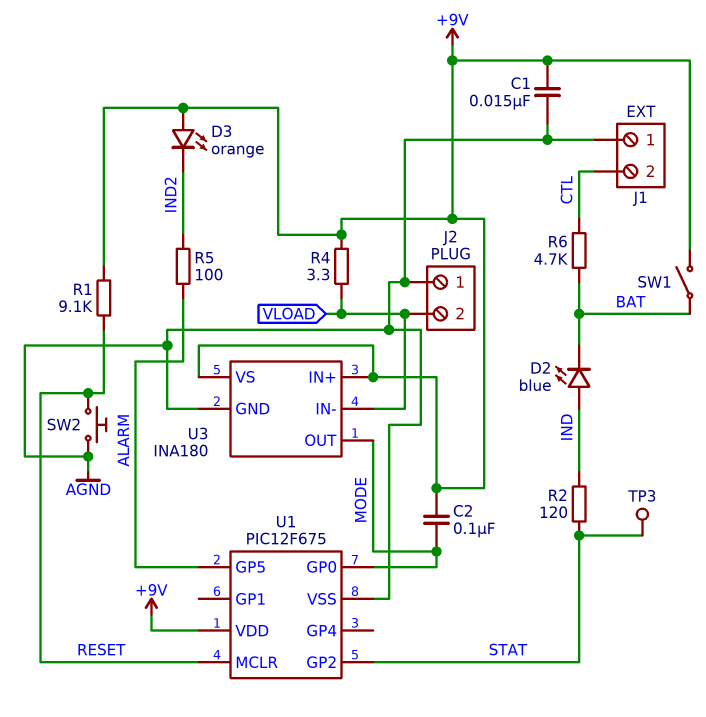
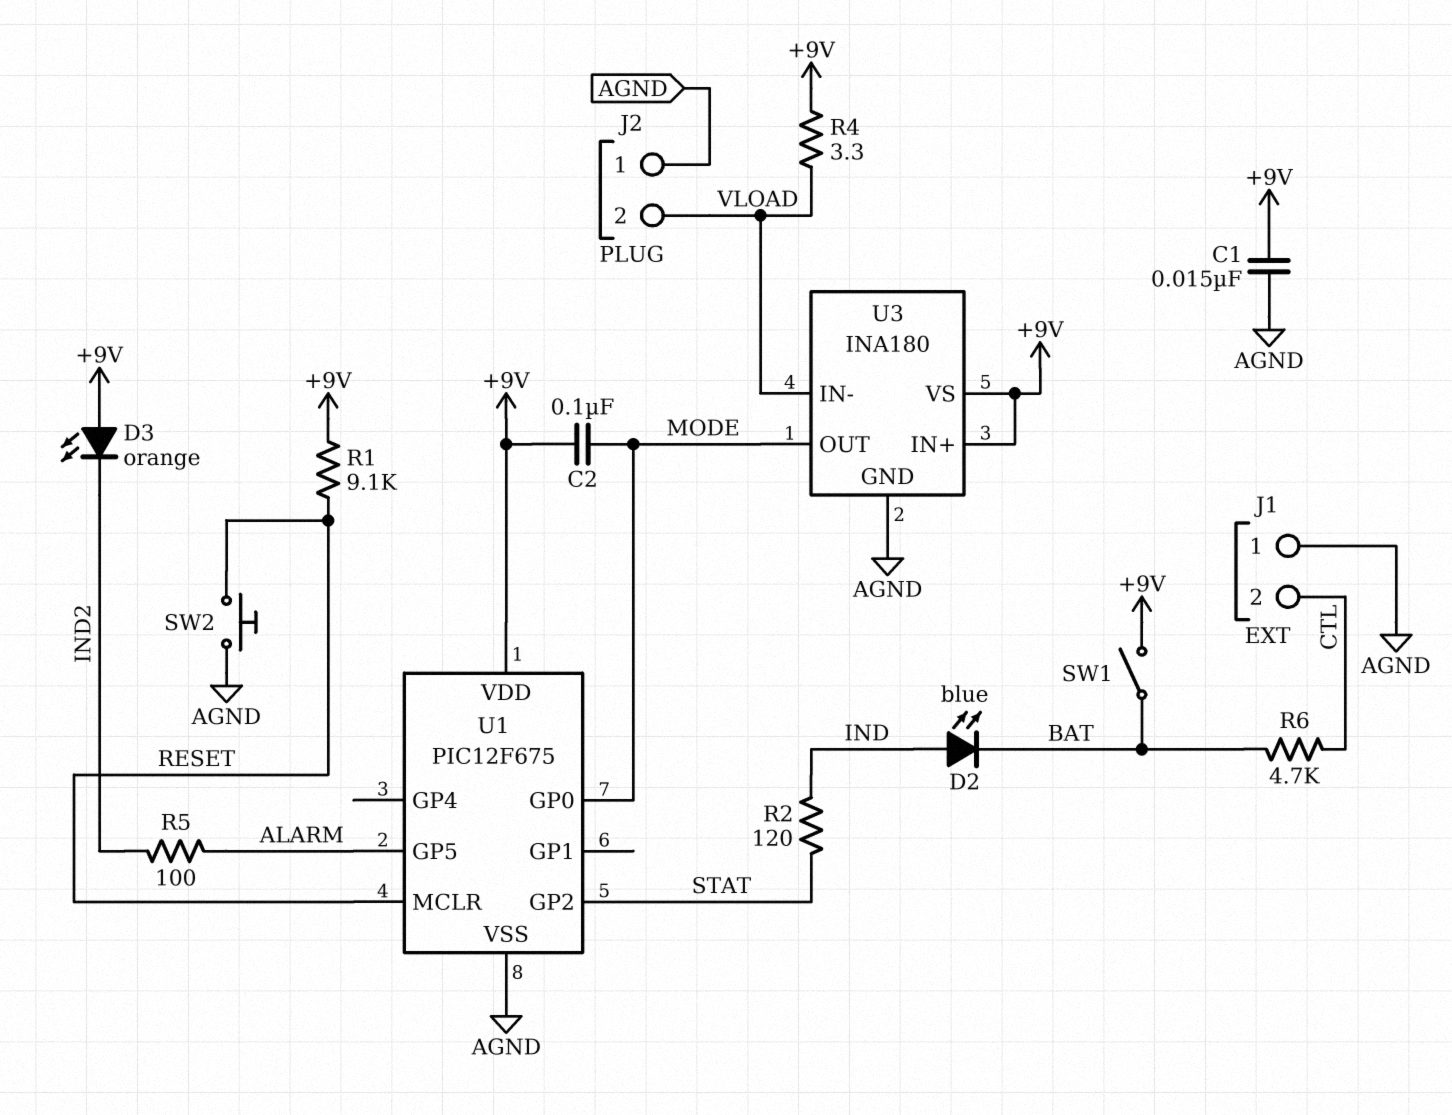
TP3: test point (STAT) -> none

